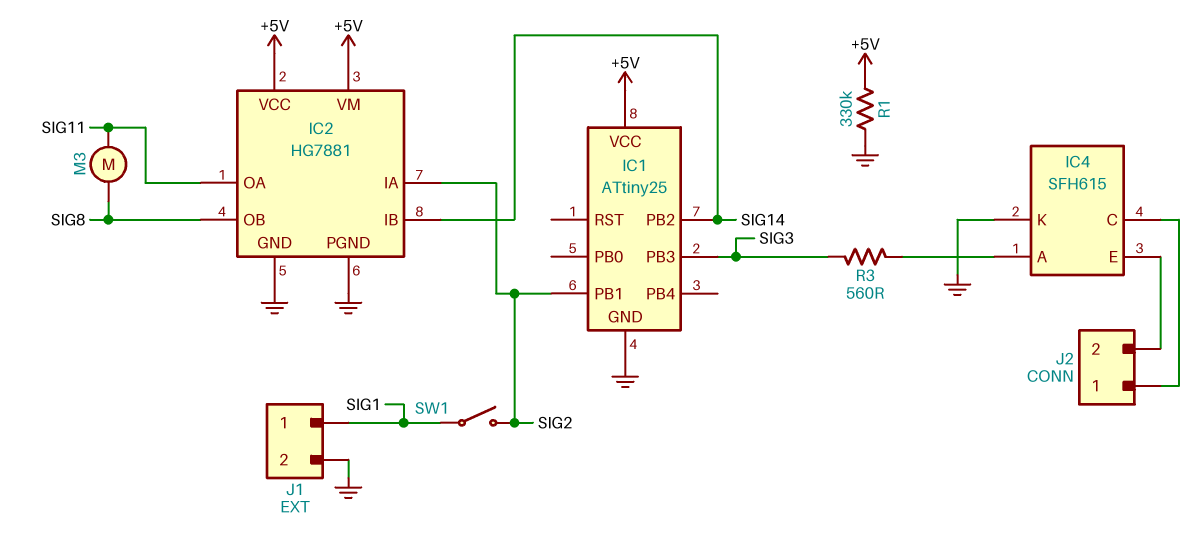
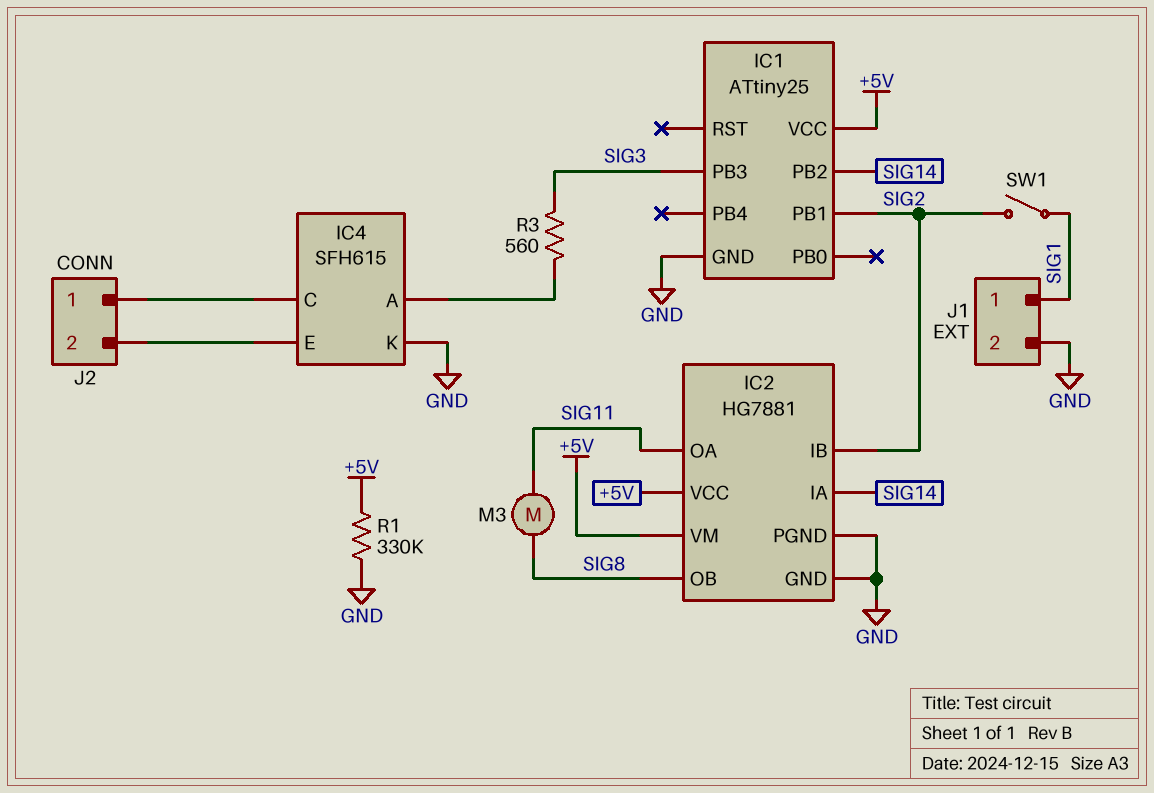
IC2 pin IA: SIG2 -> SIG14
IC2 pin IB: SIG14 -> SIG2

